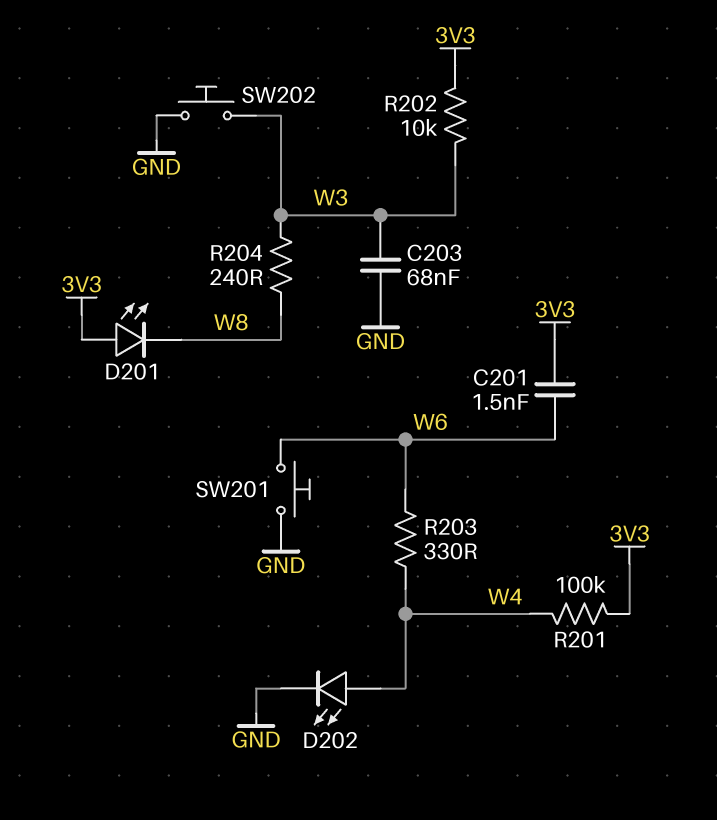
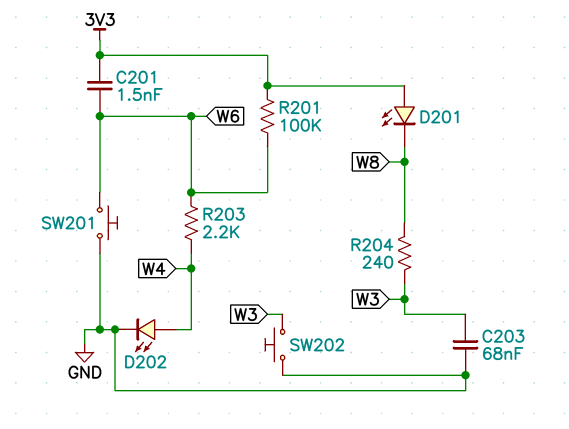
R201: 100k (3V3, W4) -> 100k (3V3, W6)
R202: 10k (3V3, W3) -> none
R203: 330 (W4, W6) -> 2.2k (W4, W6)

